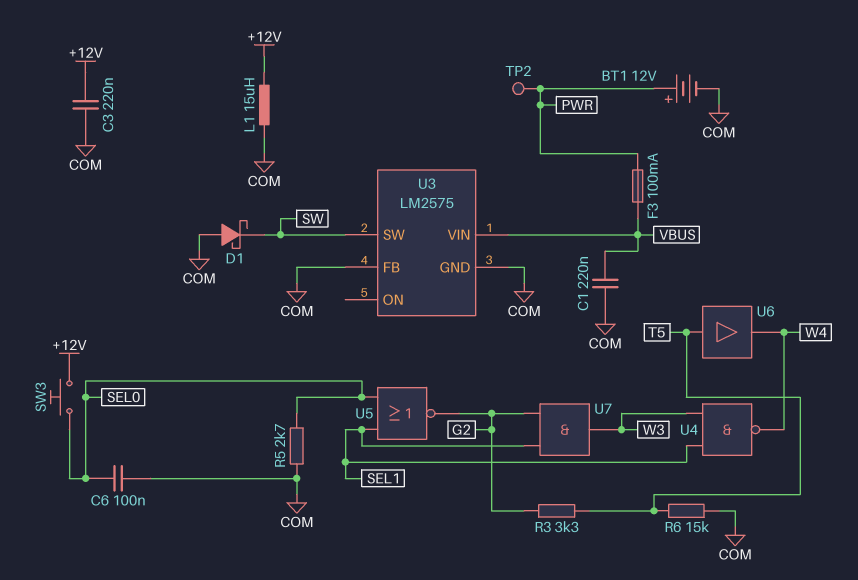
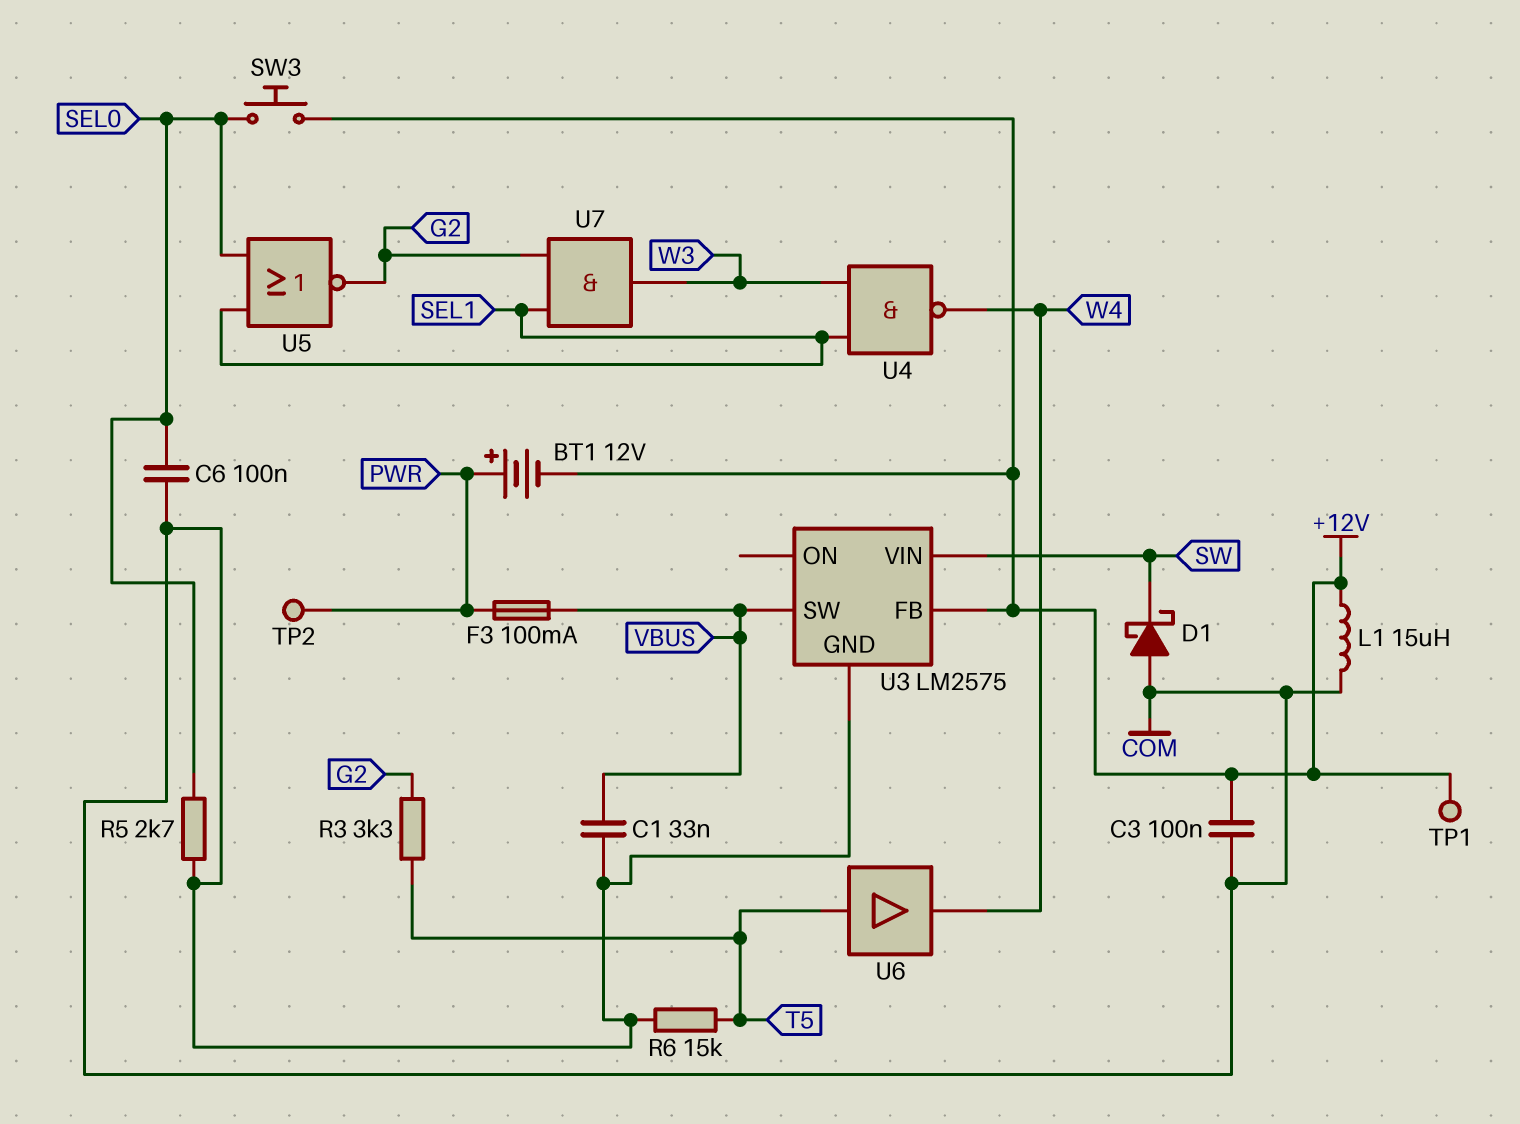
BT1: 12V (plus PWR, minus COM) -> 12V (plus PWR, minus +12V)
C1: 220nF (COM, VBUS) -> 33nF (COM, VBUS)
C3: 220nF (+12V, COM) -> 100nF (+12V, COM)
TP1: none -> test point (+12V)
U3 pin FB: COM -> +12V
U3 pin SW: SW -> VBUS
U3 pin VIN: VBUS -> SW

